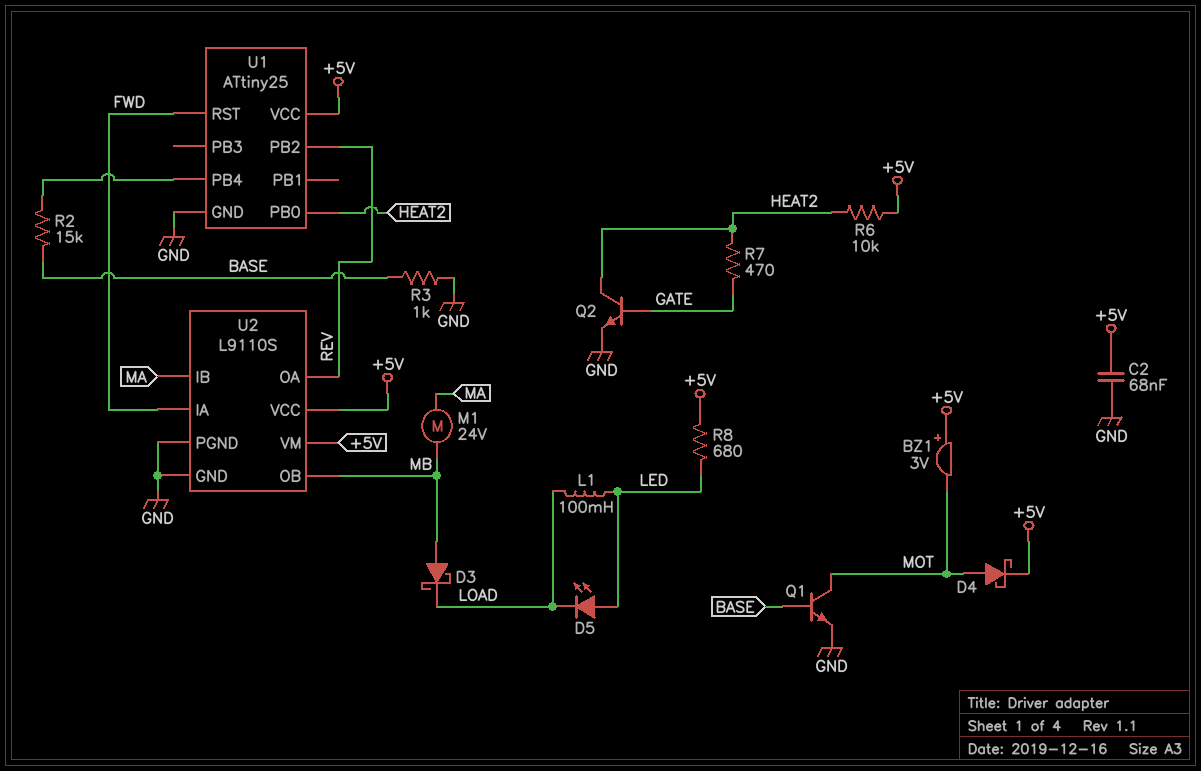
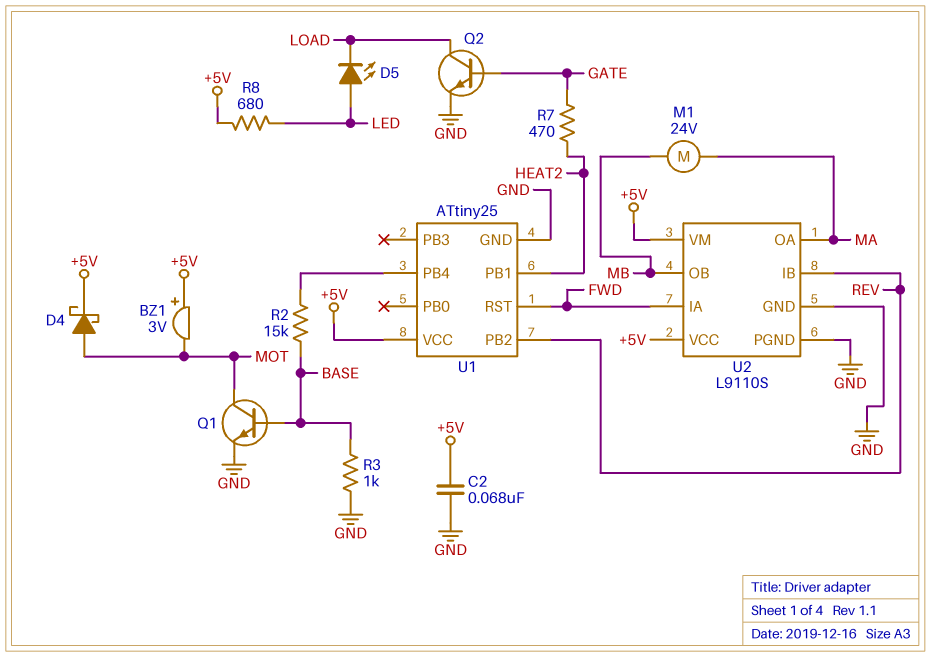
D3: schottky (A MB, K LOAD) -> none
L1: 100mH (LED, LOAD) -> none
Q2: NPN (B GATE, C HEAT2, E GND) -> NPN (B GATE, C LOAD, E GND)
R6: 10k (+5V, HEAT2) -> none
U1 pin PB0: HEAT2 -> none
U1 pin PB1: none -> HEAT2
U2 pin IB: MA -> REV
U2 pin OA: REV -> MA

